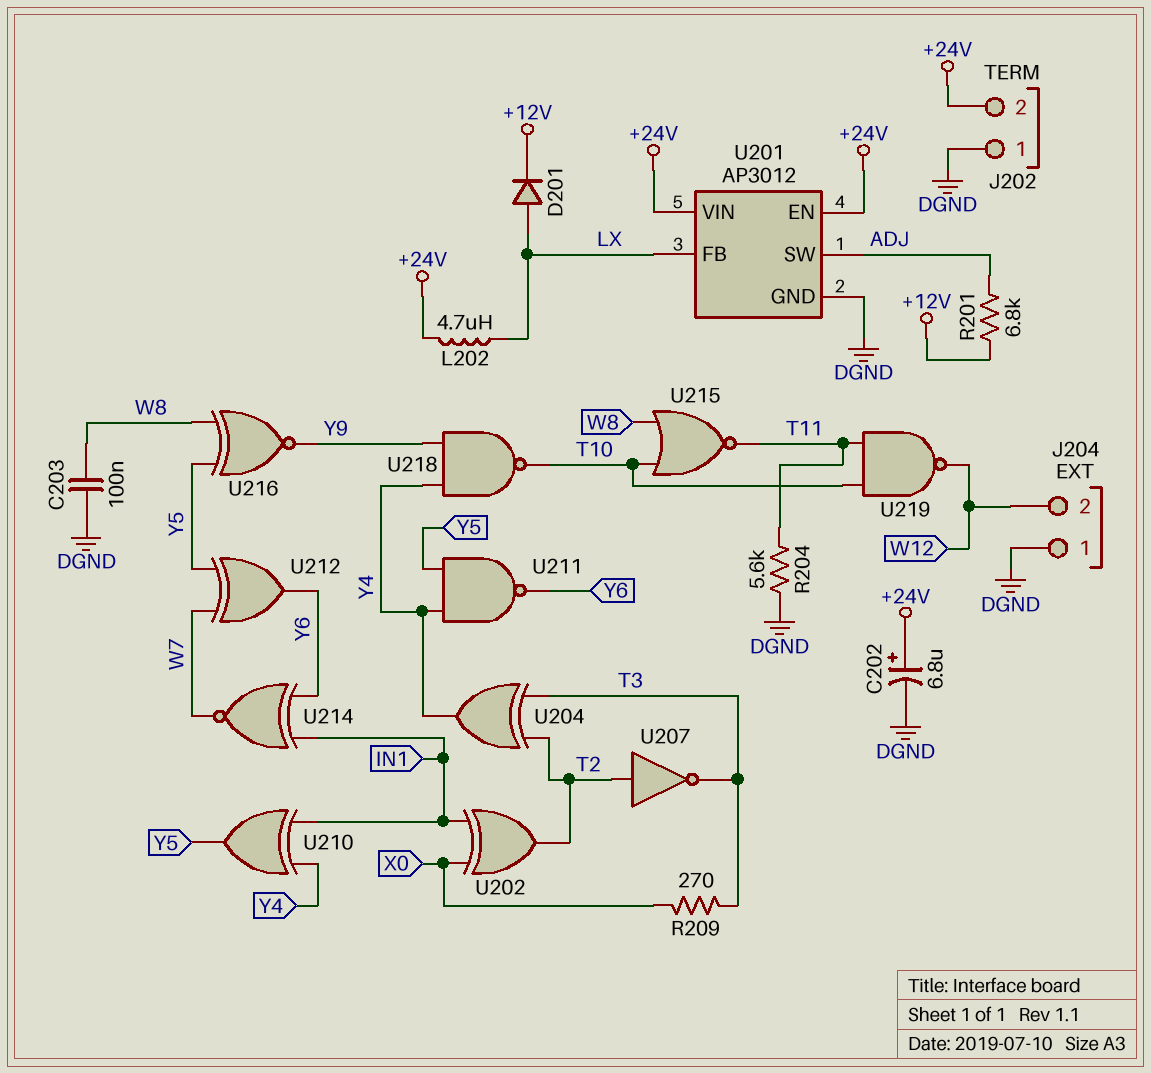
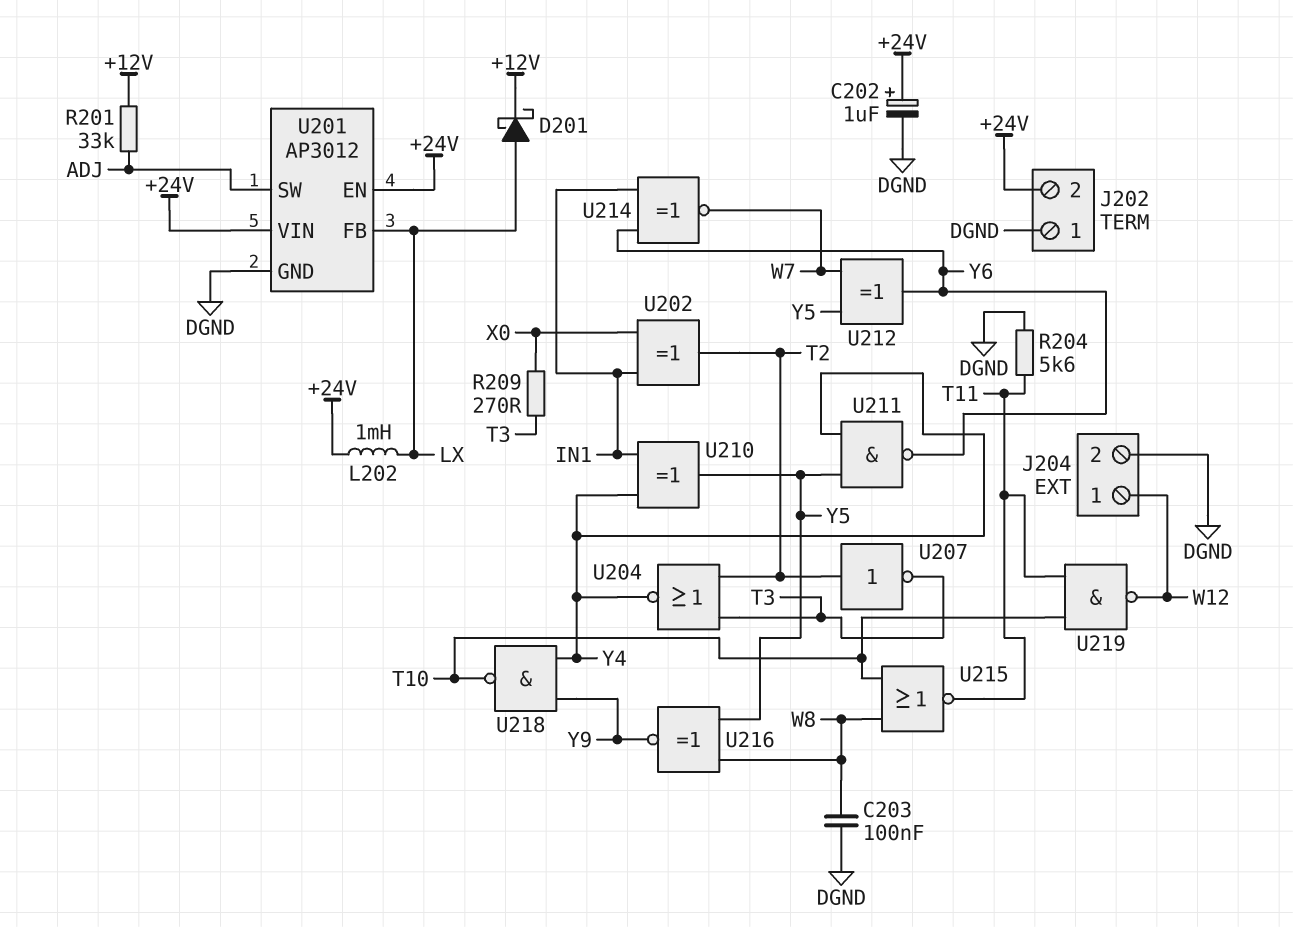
C202: 6.8uF (plus +24V, minus DGND) -> 1uF (plus +24V, minus DGND)
D201: diode (A LX, K +12V) -> schottky (A LX, K +12V)
J204 pin 1: DGND -> W12
J204 pin 2: W12 -> DGND
L202: 4.7uH (+24V, LX) -> 1mH (+24V, LX)
R201: 6.8k (+12V, ADJ) -> 33k (+12V, ADJ)
U204: XOR (in T2, in T3, out Y4) -> NOR (in T2, in T3, out Y4)

